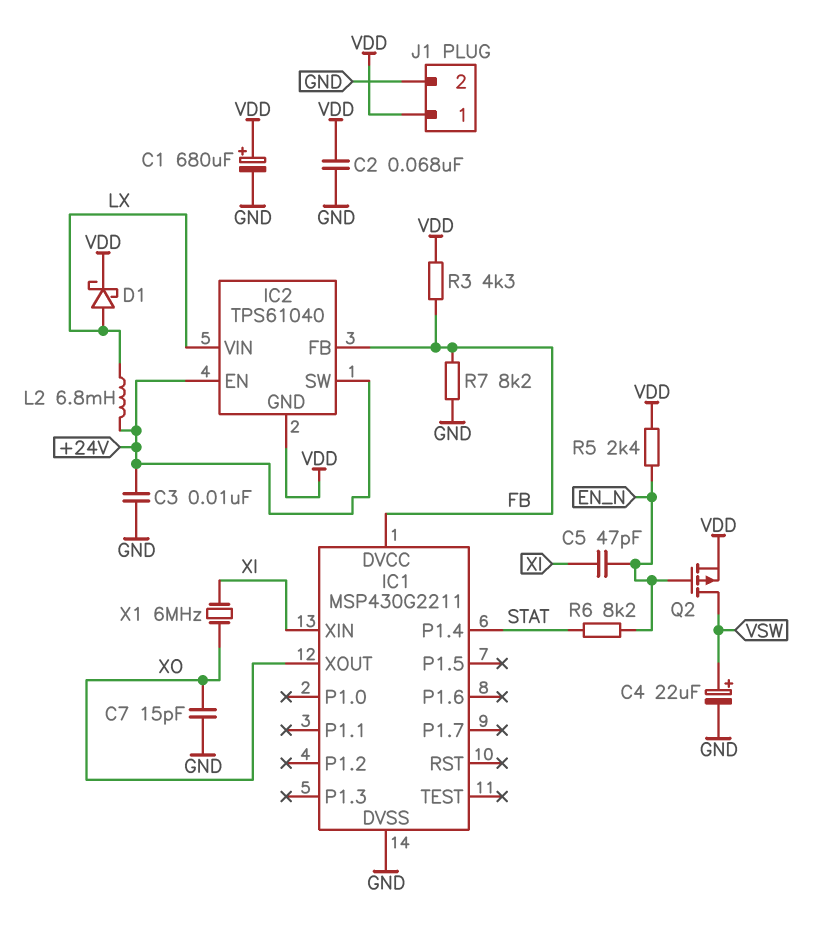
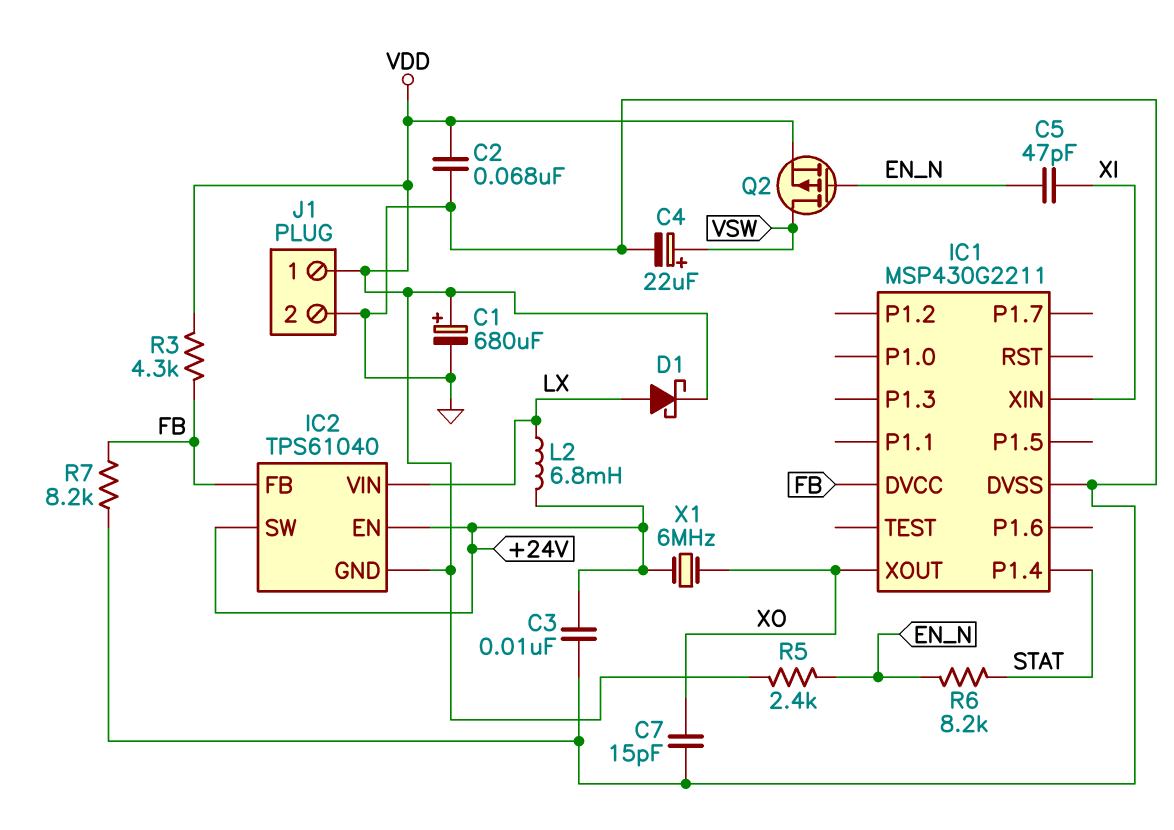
X1: 6MHz (XI, XO) -> 6MHz (+24V, XO)

